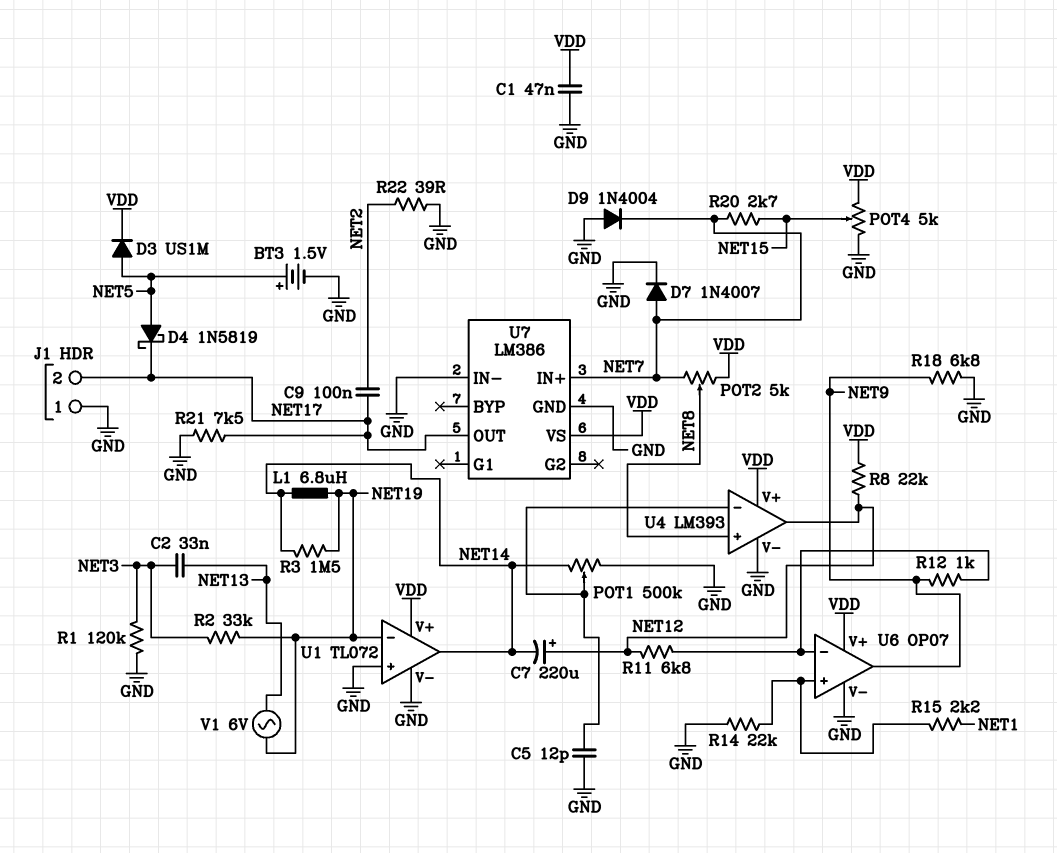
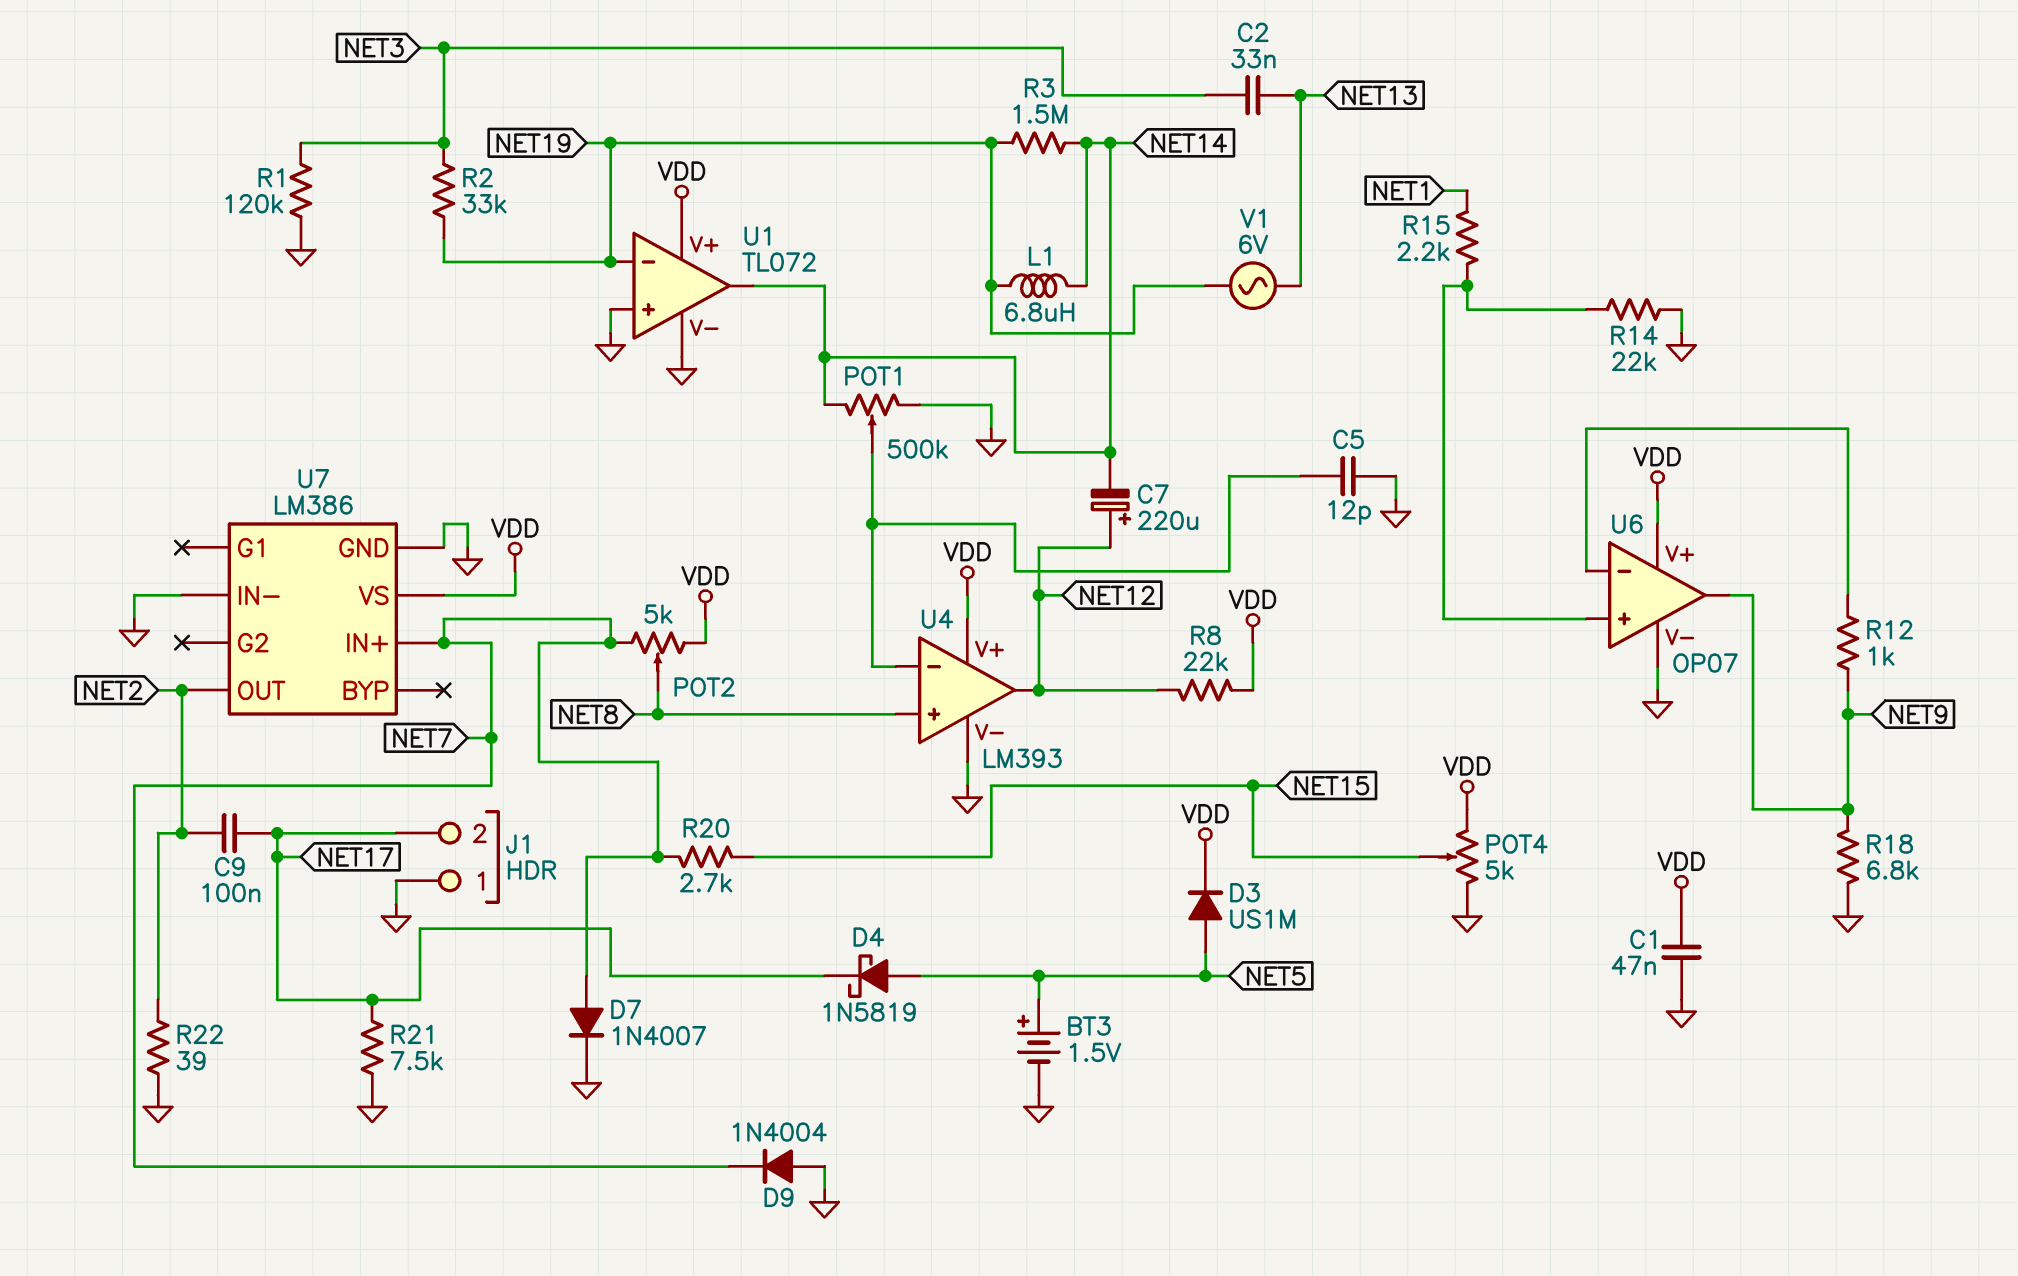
R11: 6.8k (NET12, U6/in-) -> none
U7 pin OUT: NET17 -> NET2

